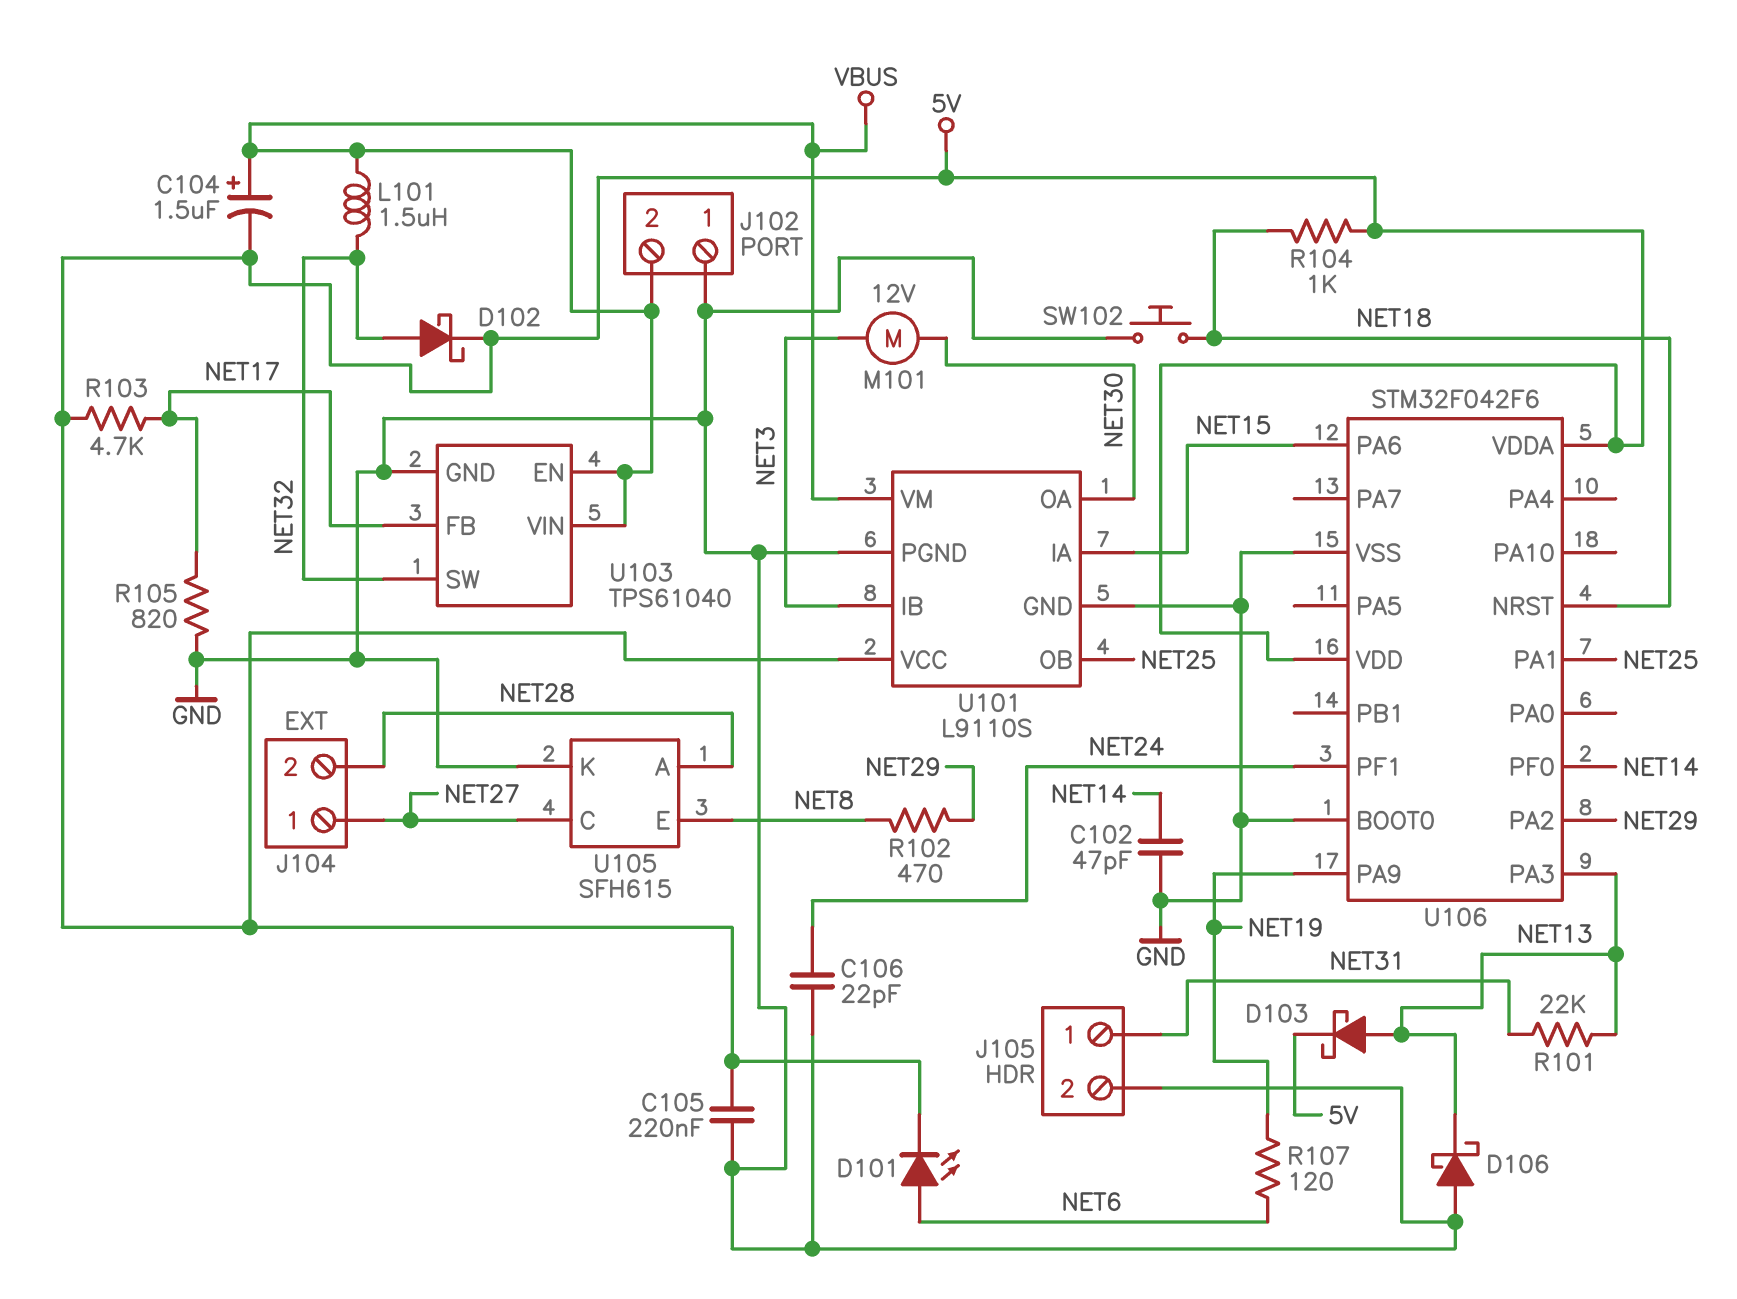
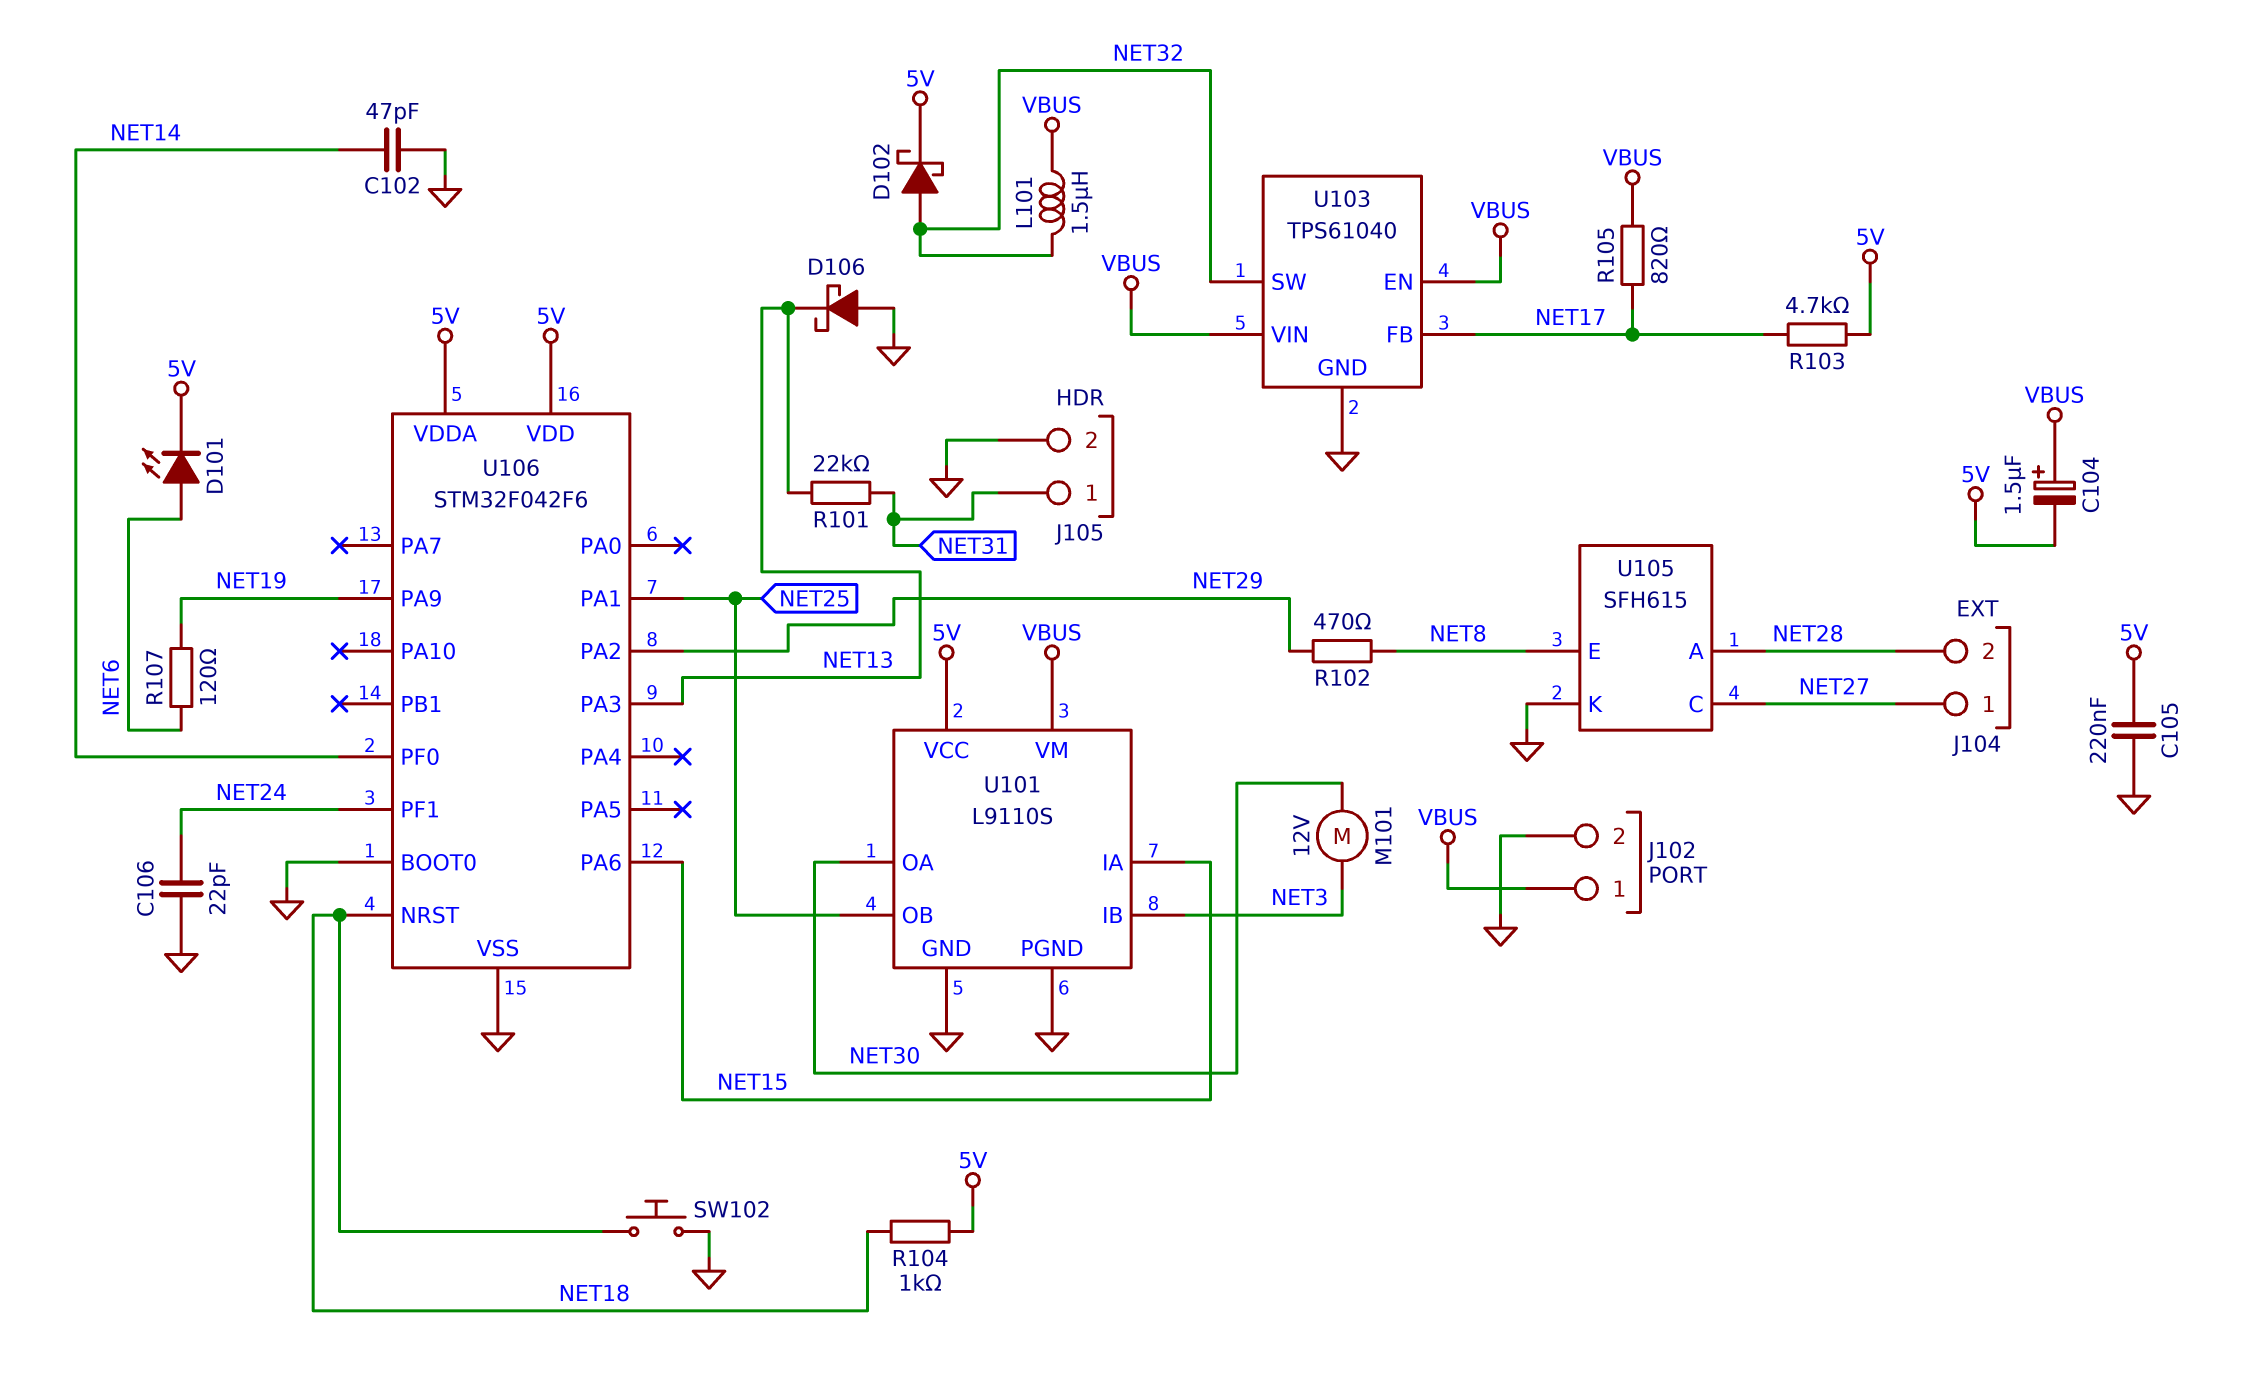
D103: schottky (A NET13, K 5V) -> none
J102 pin 1: GND -> VBUS
J102 pin 2: VBUS -> GND
R105: 820 (GND, NET17) -> 820 (NET17, VBUS)

